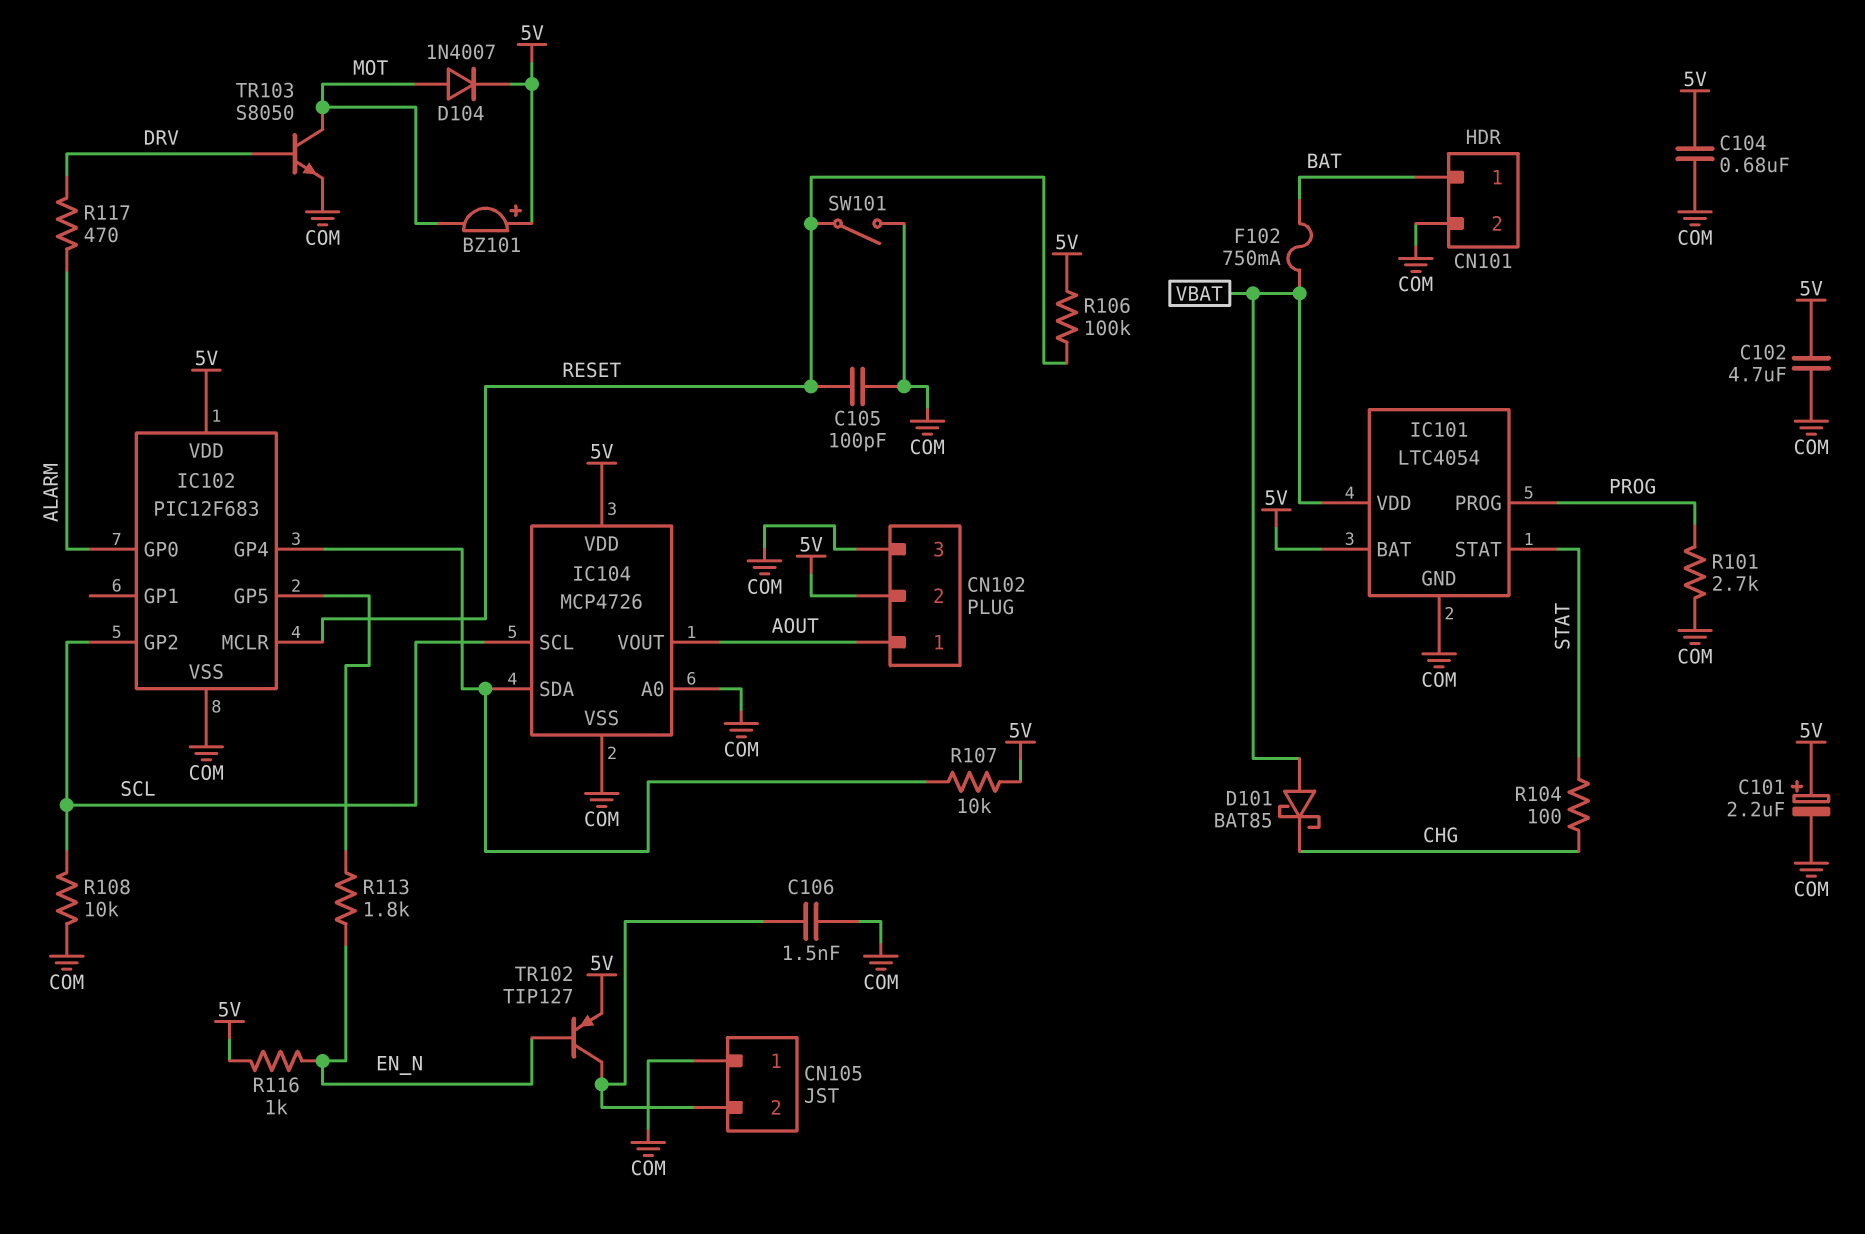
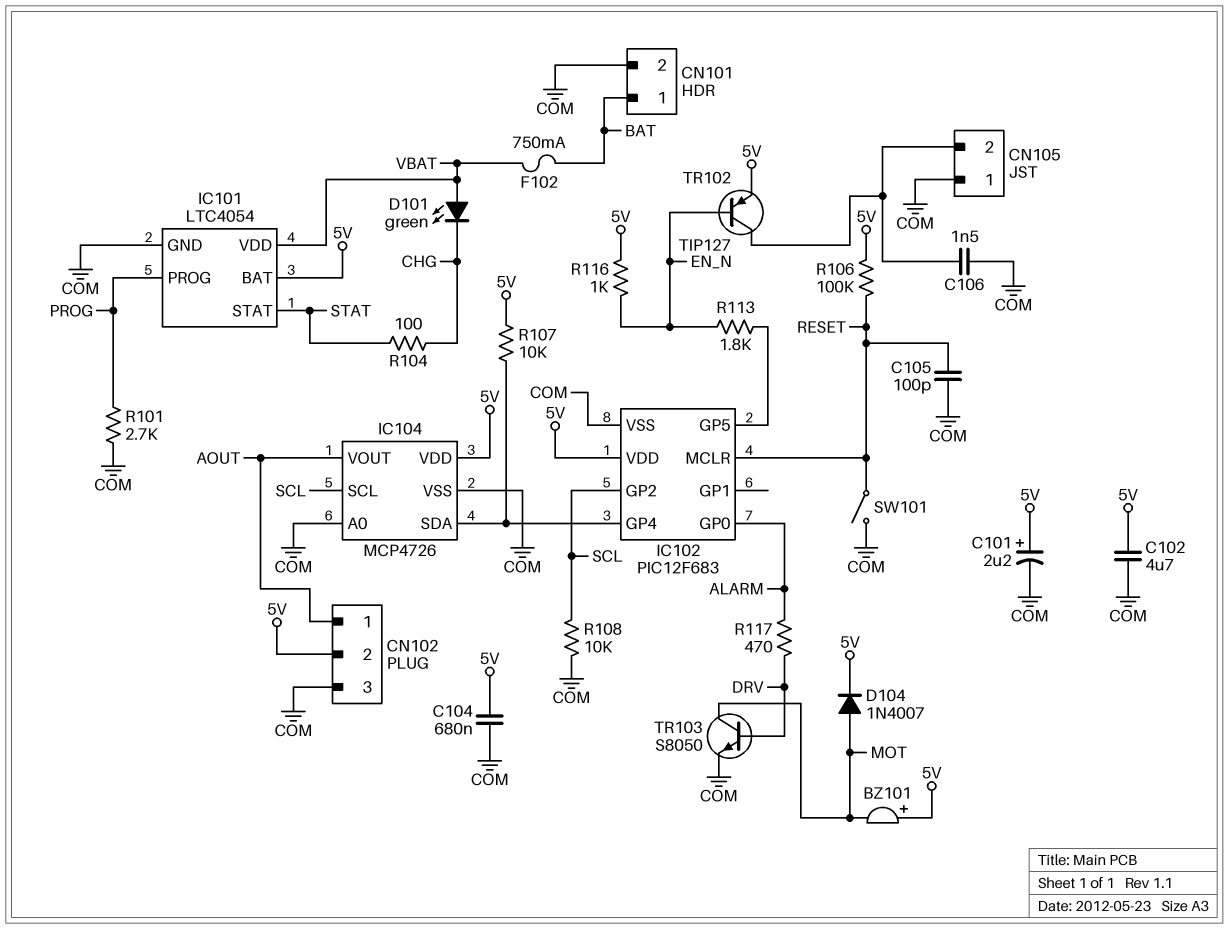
D101: schottky BAT85 (A VBAT, K CHG) -> LED green (A VBAT, K CHG)

